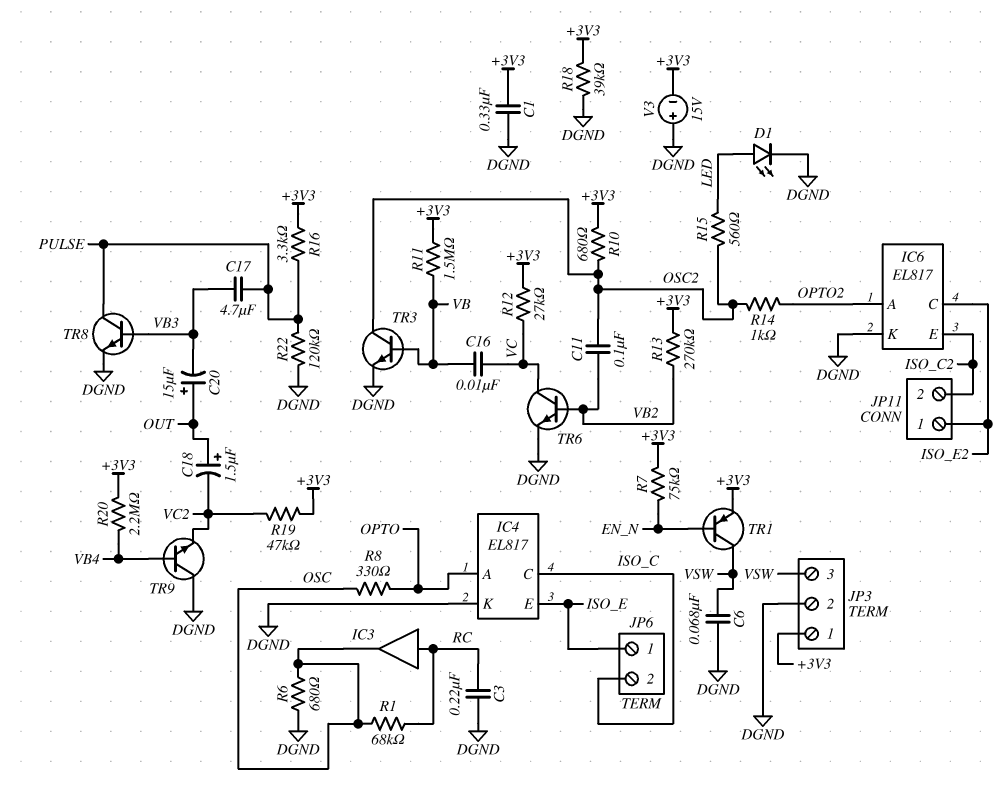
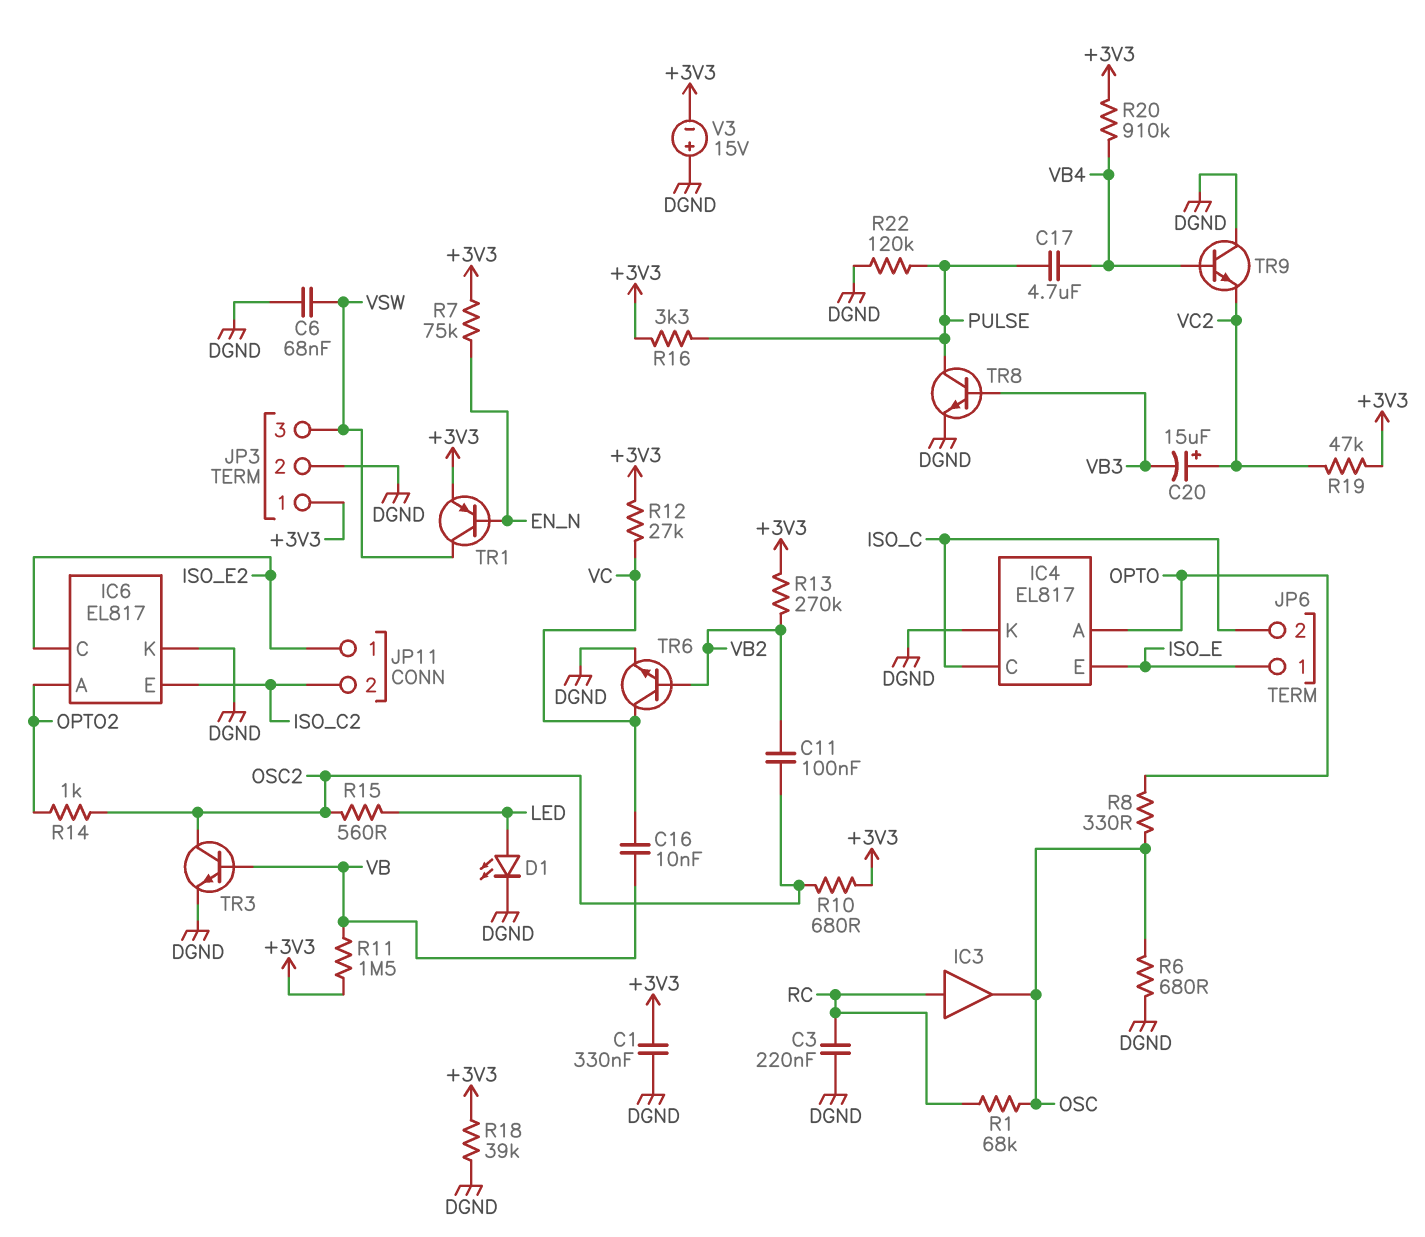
C17: 4.7uF (PULSE, VB3) -> 4.7uF (PULSE, VB4)
C18: 1.5uF (plus OUT, minus VC2) -> none
C20: 15uF (plus OUT, minus VB3) -> 15uF (plus VC2, minus VB3)
R20: 2.2M (+3V3, VB4) -> 910k (+3V3, VB4)

